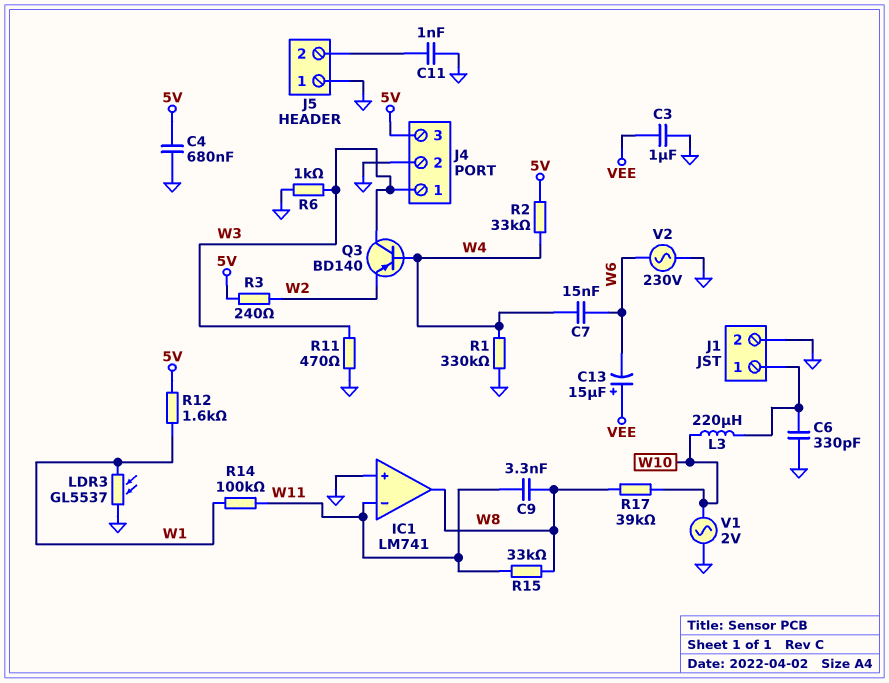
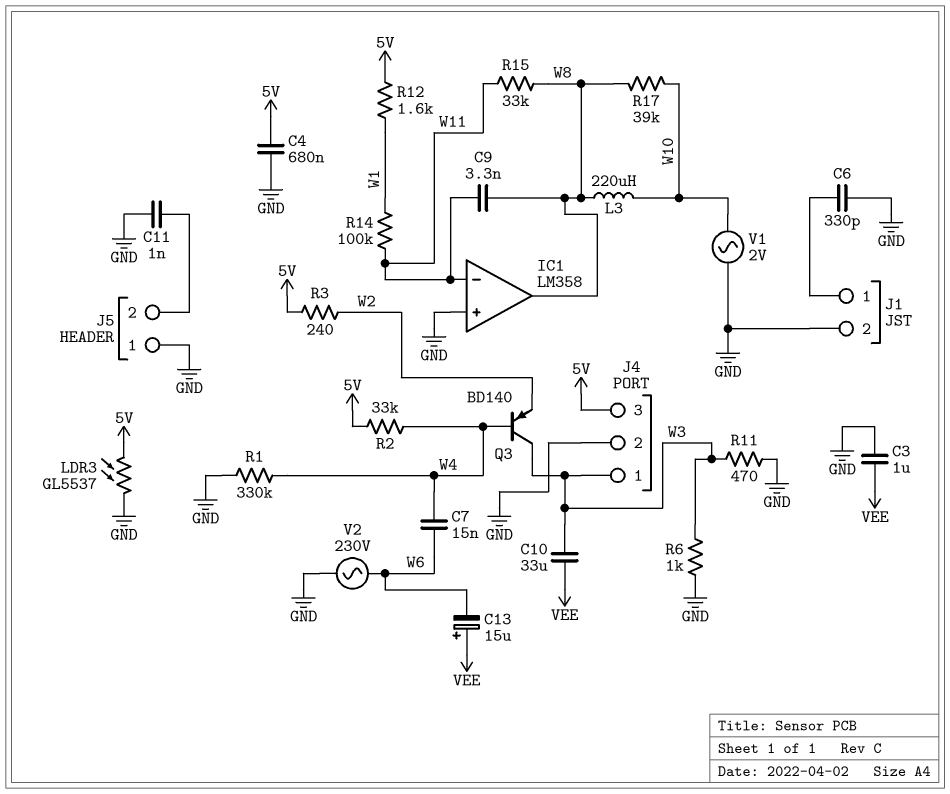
C10: none -> 33uF (VEE, W3)
IC1: LM741 -> LM358
L3: 220uH (J1/1, W10) -> 220uH (W8, W10)
LDR3: GL5537 (GND, W1) -> GL5537 (5V, GND)

